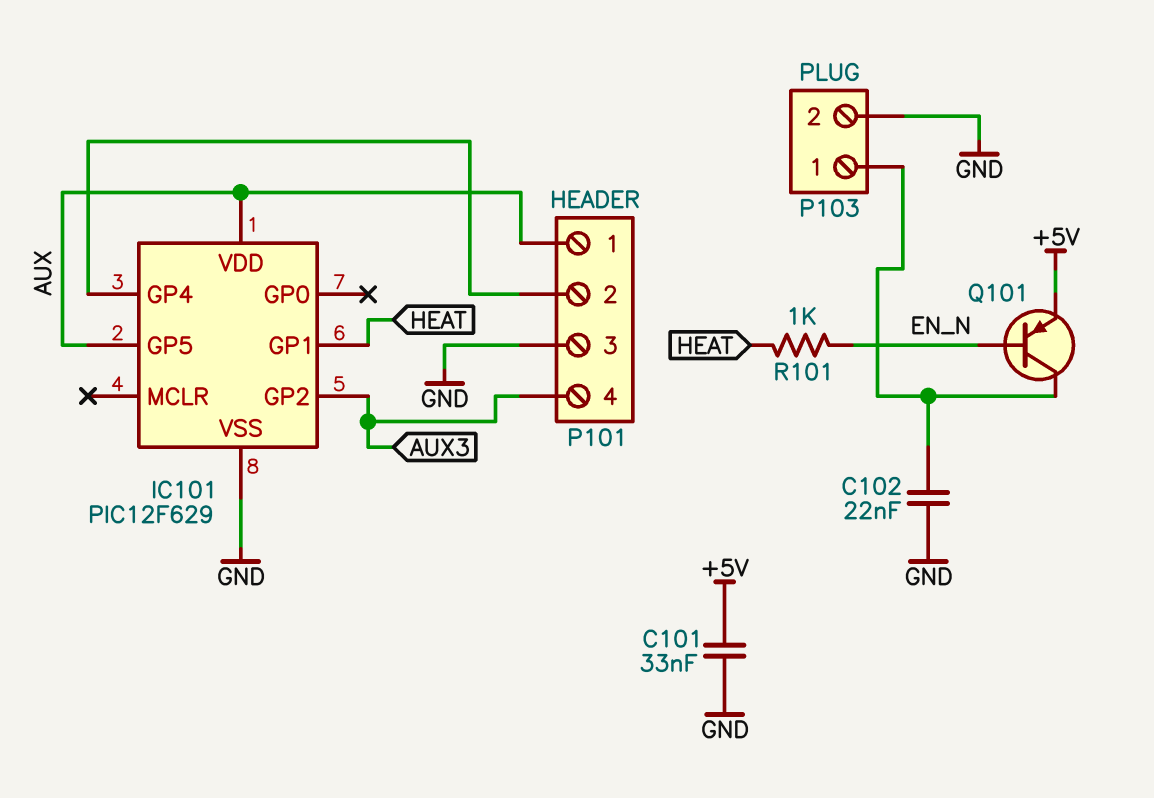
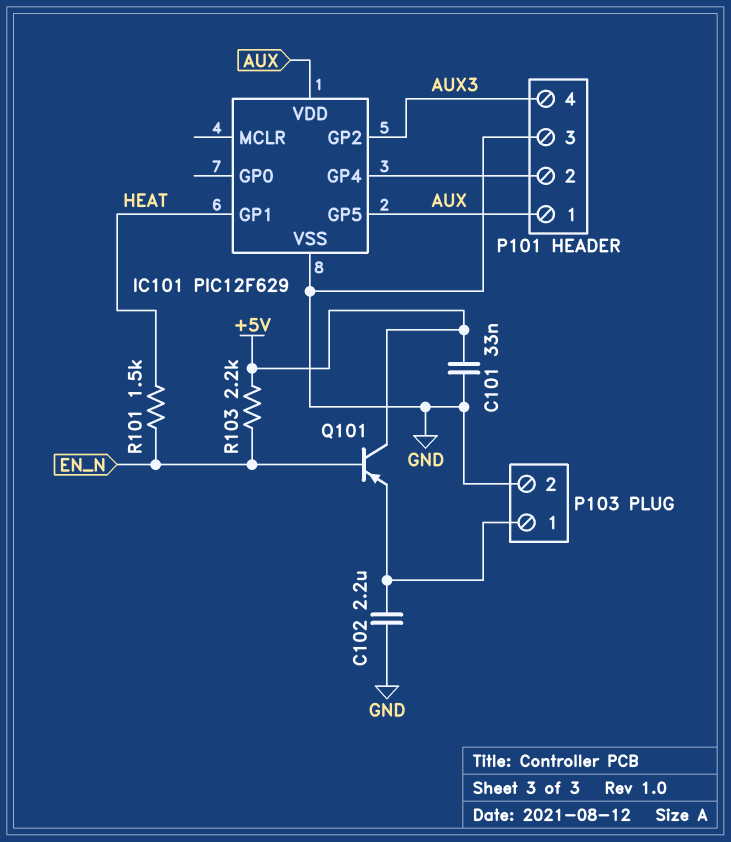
C102: 22nF (GND, P103/1) -> 2.2uF (GND, P103/1)
Q101: PNP (B EN_N, C P103/1, E +5V) -> PNP (B EN_N, C +5V, E P103/1)
R101: 1k (EN_N, HEAT) -> 1.5k (EN_N, HEAT)
R103: none -> 2.2k (+5V, EN_N)

